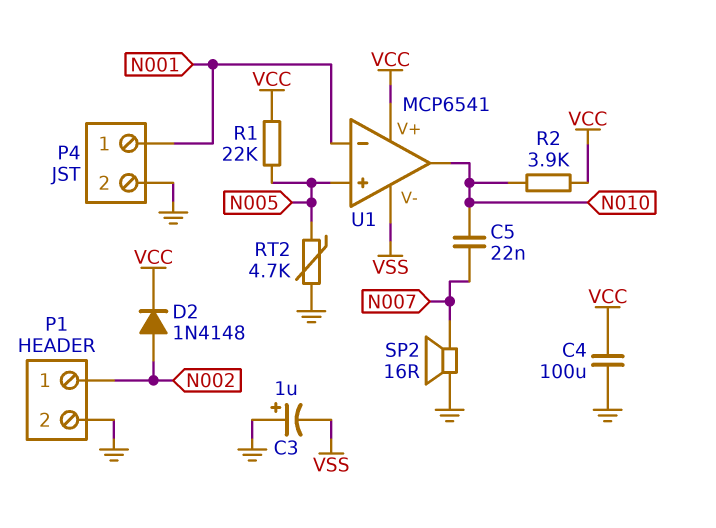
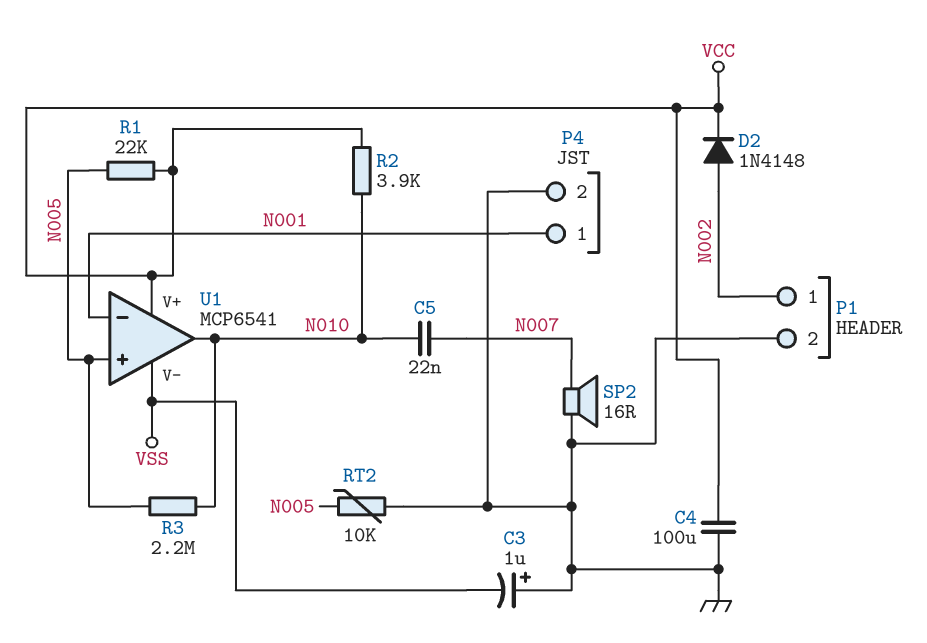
R3: none -> 2.2M (N005, N010)
RT2: 4.7k (GND, N005) -> 10k (GND, N005)

